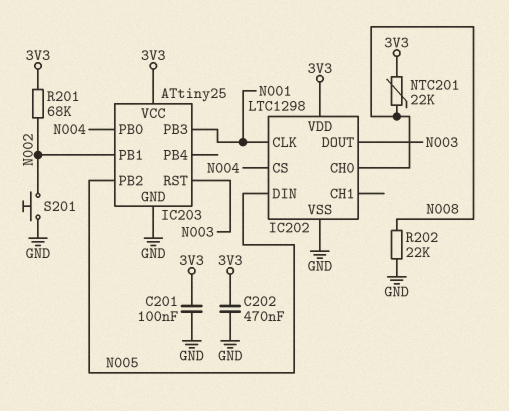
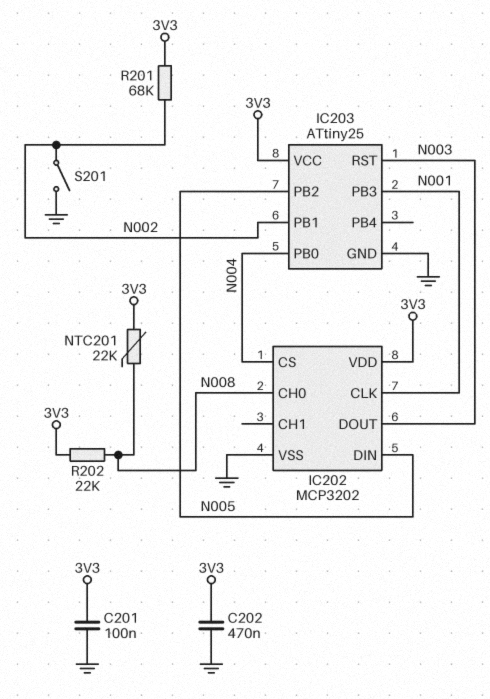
IC202: LTC1298 -> MCP3202
R202: 22k (GND, N008) -> 22k (3V3, N008)
S201: button (GND, N002) -> switch (GND, N002)

